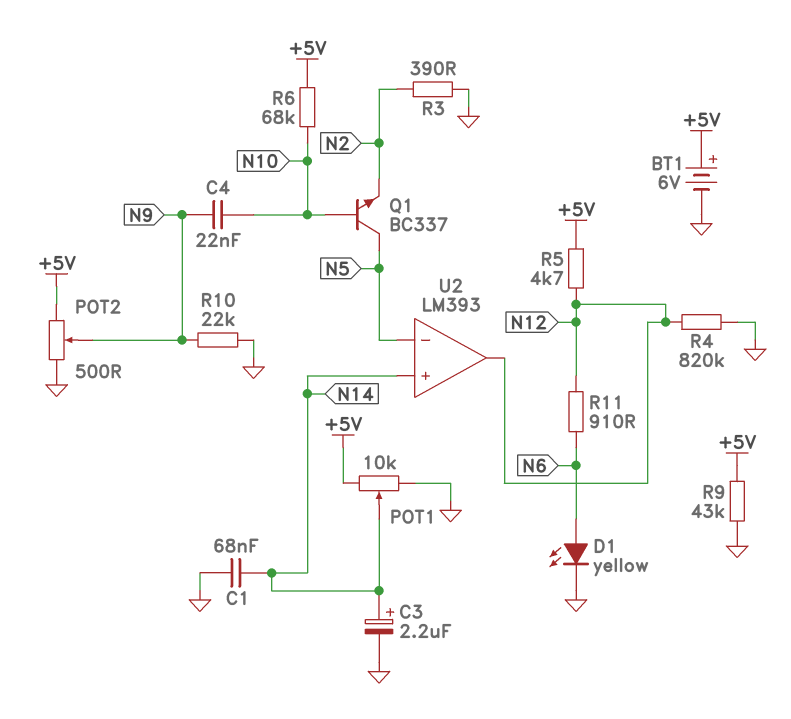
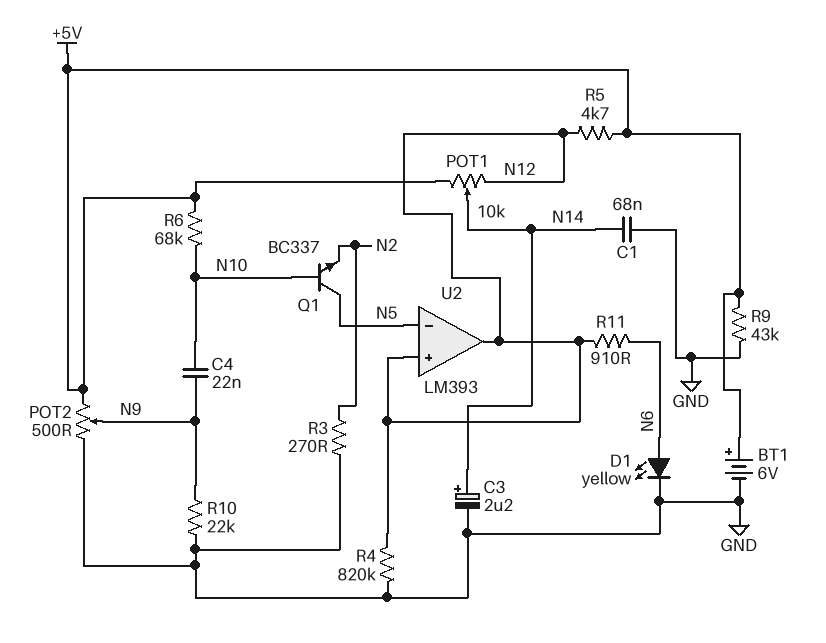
POT1: 10k (+5V, GND, wiper N14) -> 10k (+5V, N12, wiper N14)
R3: 390 (GND, N2) -> 270 (GND, N2)
U2 pin in+: N14 -> N12

